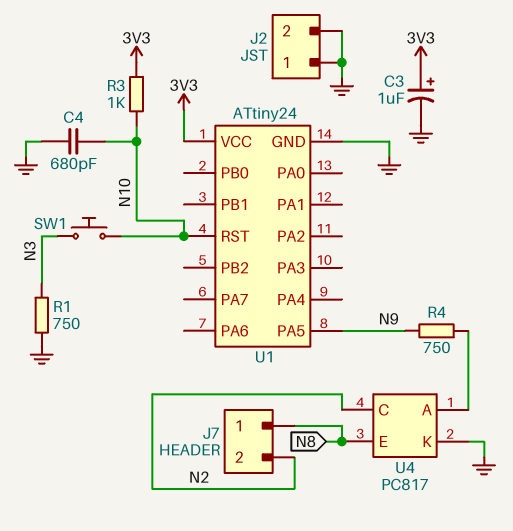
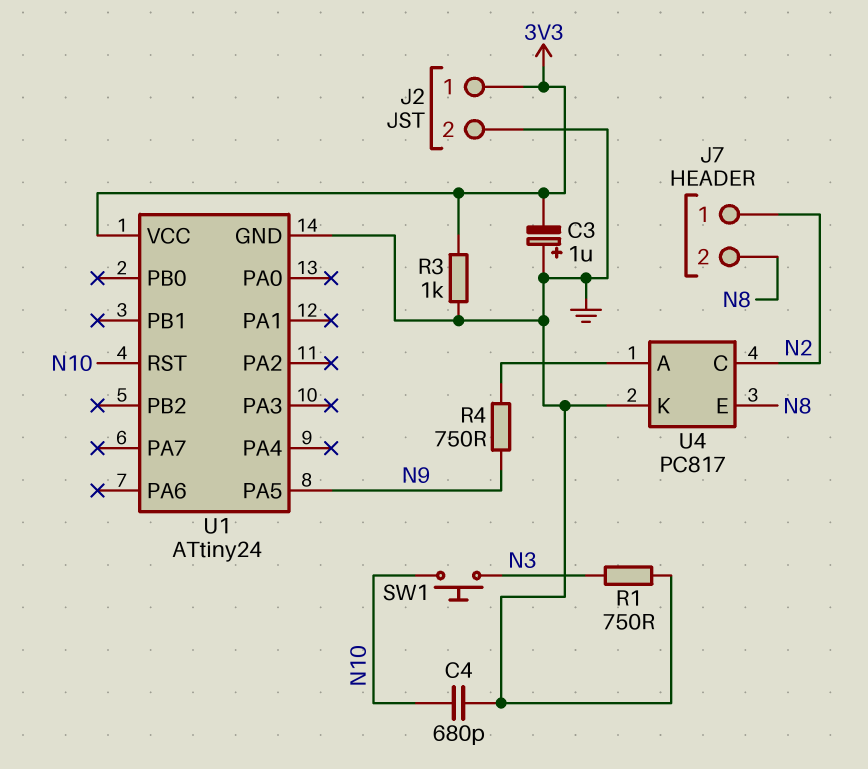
C3: 1uF (plus 3V3, minus GND) -> 1uF (plus GND, minus 3V3)
J2 pin 1: GND -> 3V3
J7 pin 1: N8 -> N2
J7 pin 2: N2 -> N8
R3: 1k (3V3, N10) -> 1k (3V3, GND)

